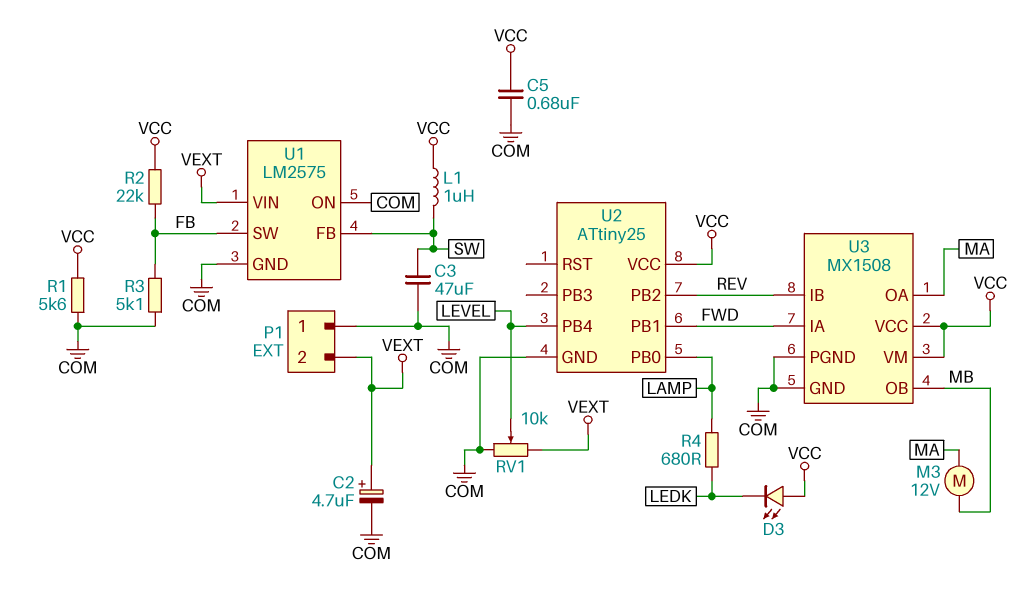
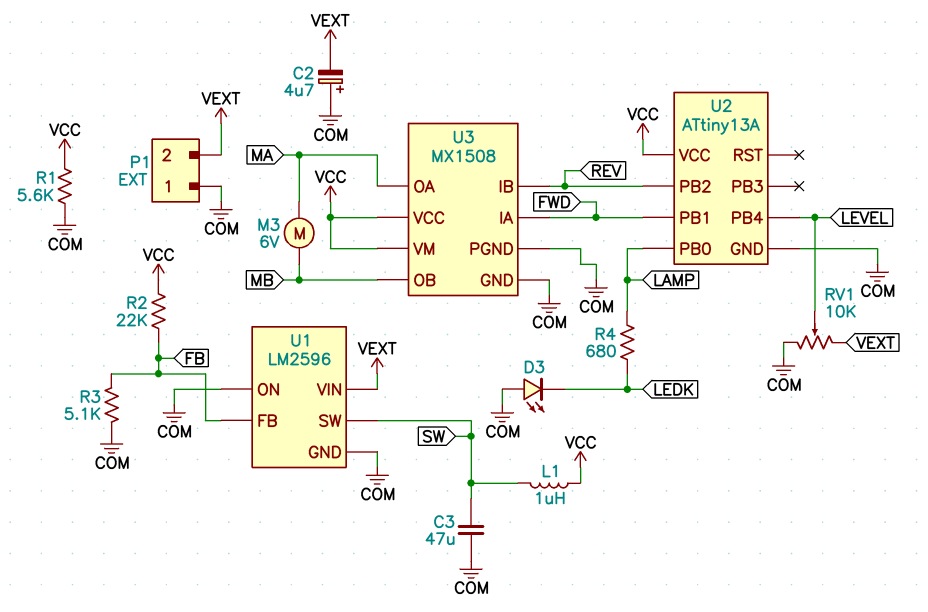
C2: 4.7uF (plus VEXT, minus COM) -> 4.7uF (plus COM, minus VEXT)
C5: 680nF (COM, VCC) -> none
D3: LED (A VCC, K LEDK) -> LED (A COM, K LEDK)
M3: motor 12V (MA, MB) -> motor 6V (MA, MB)
U1: LM2575 -> LM2596
U1 pin FB: SW -> FB
U1 pin SW: FB -> SW
U2: ATtiny25 -> ATtiny13A

